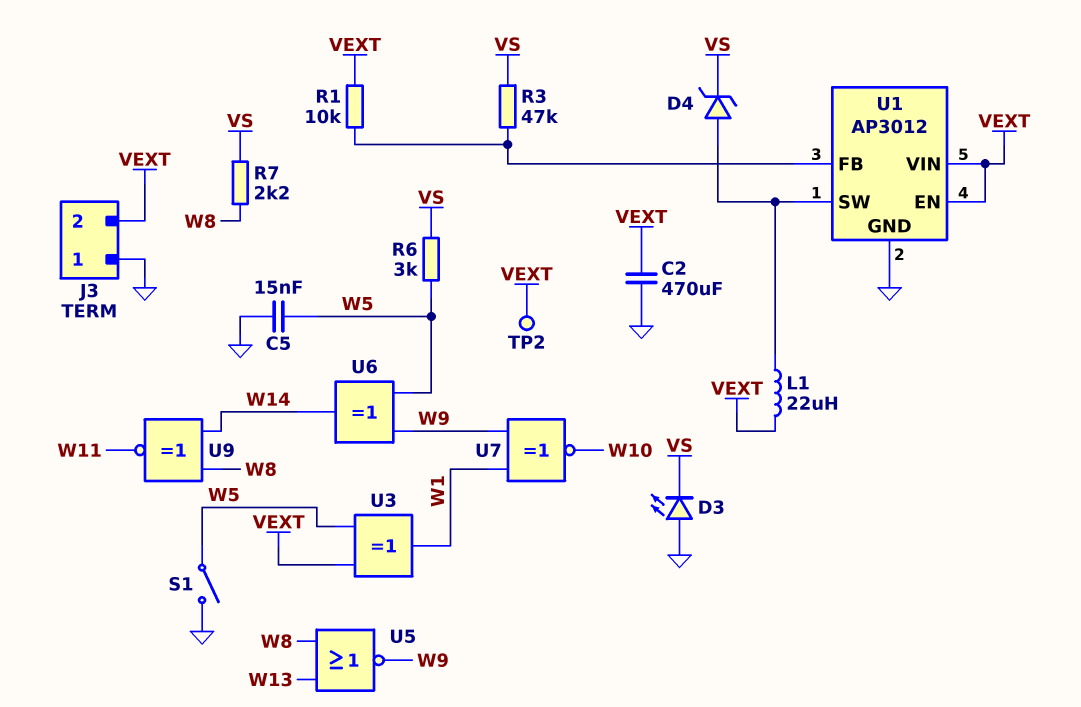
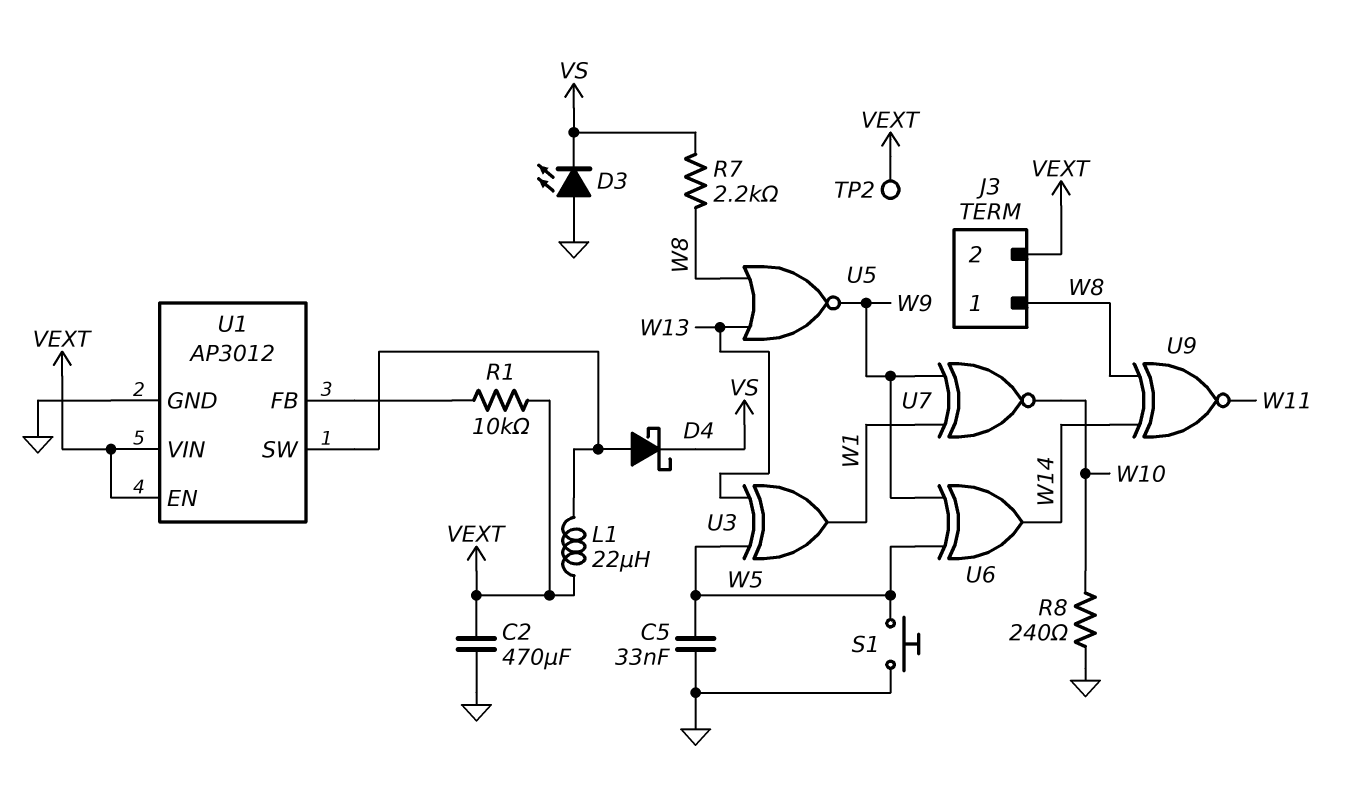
C5: 15nF (GND, W5) -> 33nF (GND, W5)
D4: zener (A U1/SW, K VS) -> schottky (A U1/SW, K VS)
J3 pin 1: GND -> W8
R3: 47k (U1/FB, VS) -> none
R6: 3k (VS, W5) -> none
R8: none -> 240 (GND, W10)
S1: switch (GND, W5) -> button (GND, W5)
U3: XOR (in VEXT, in W5, out W1) -> XOR (in W5, in W13, out W1)

